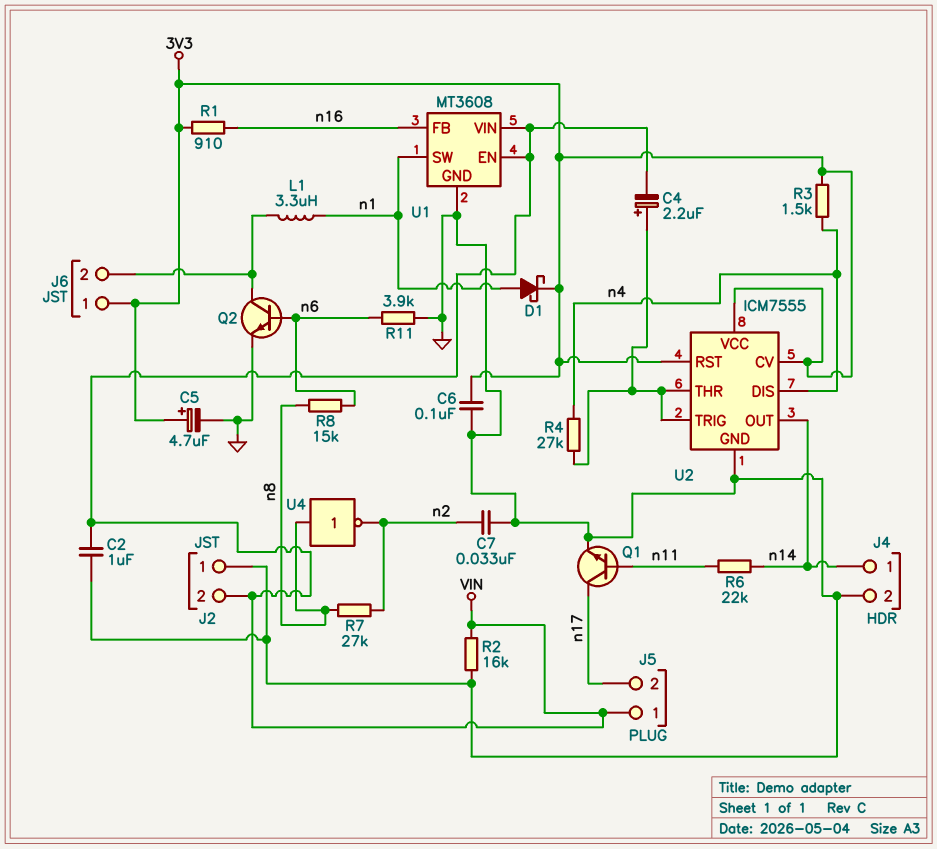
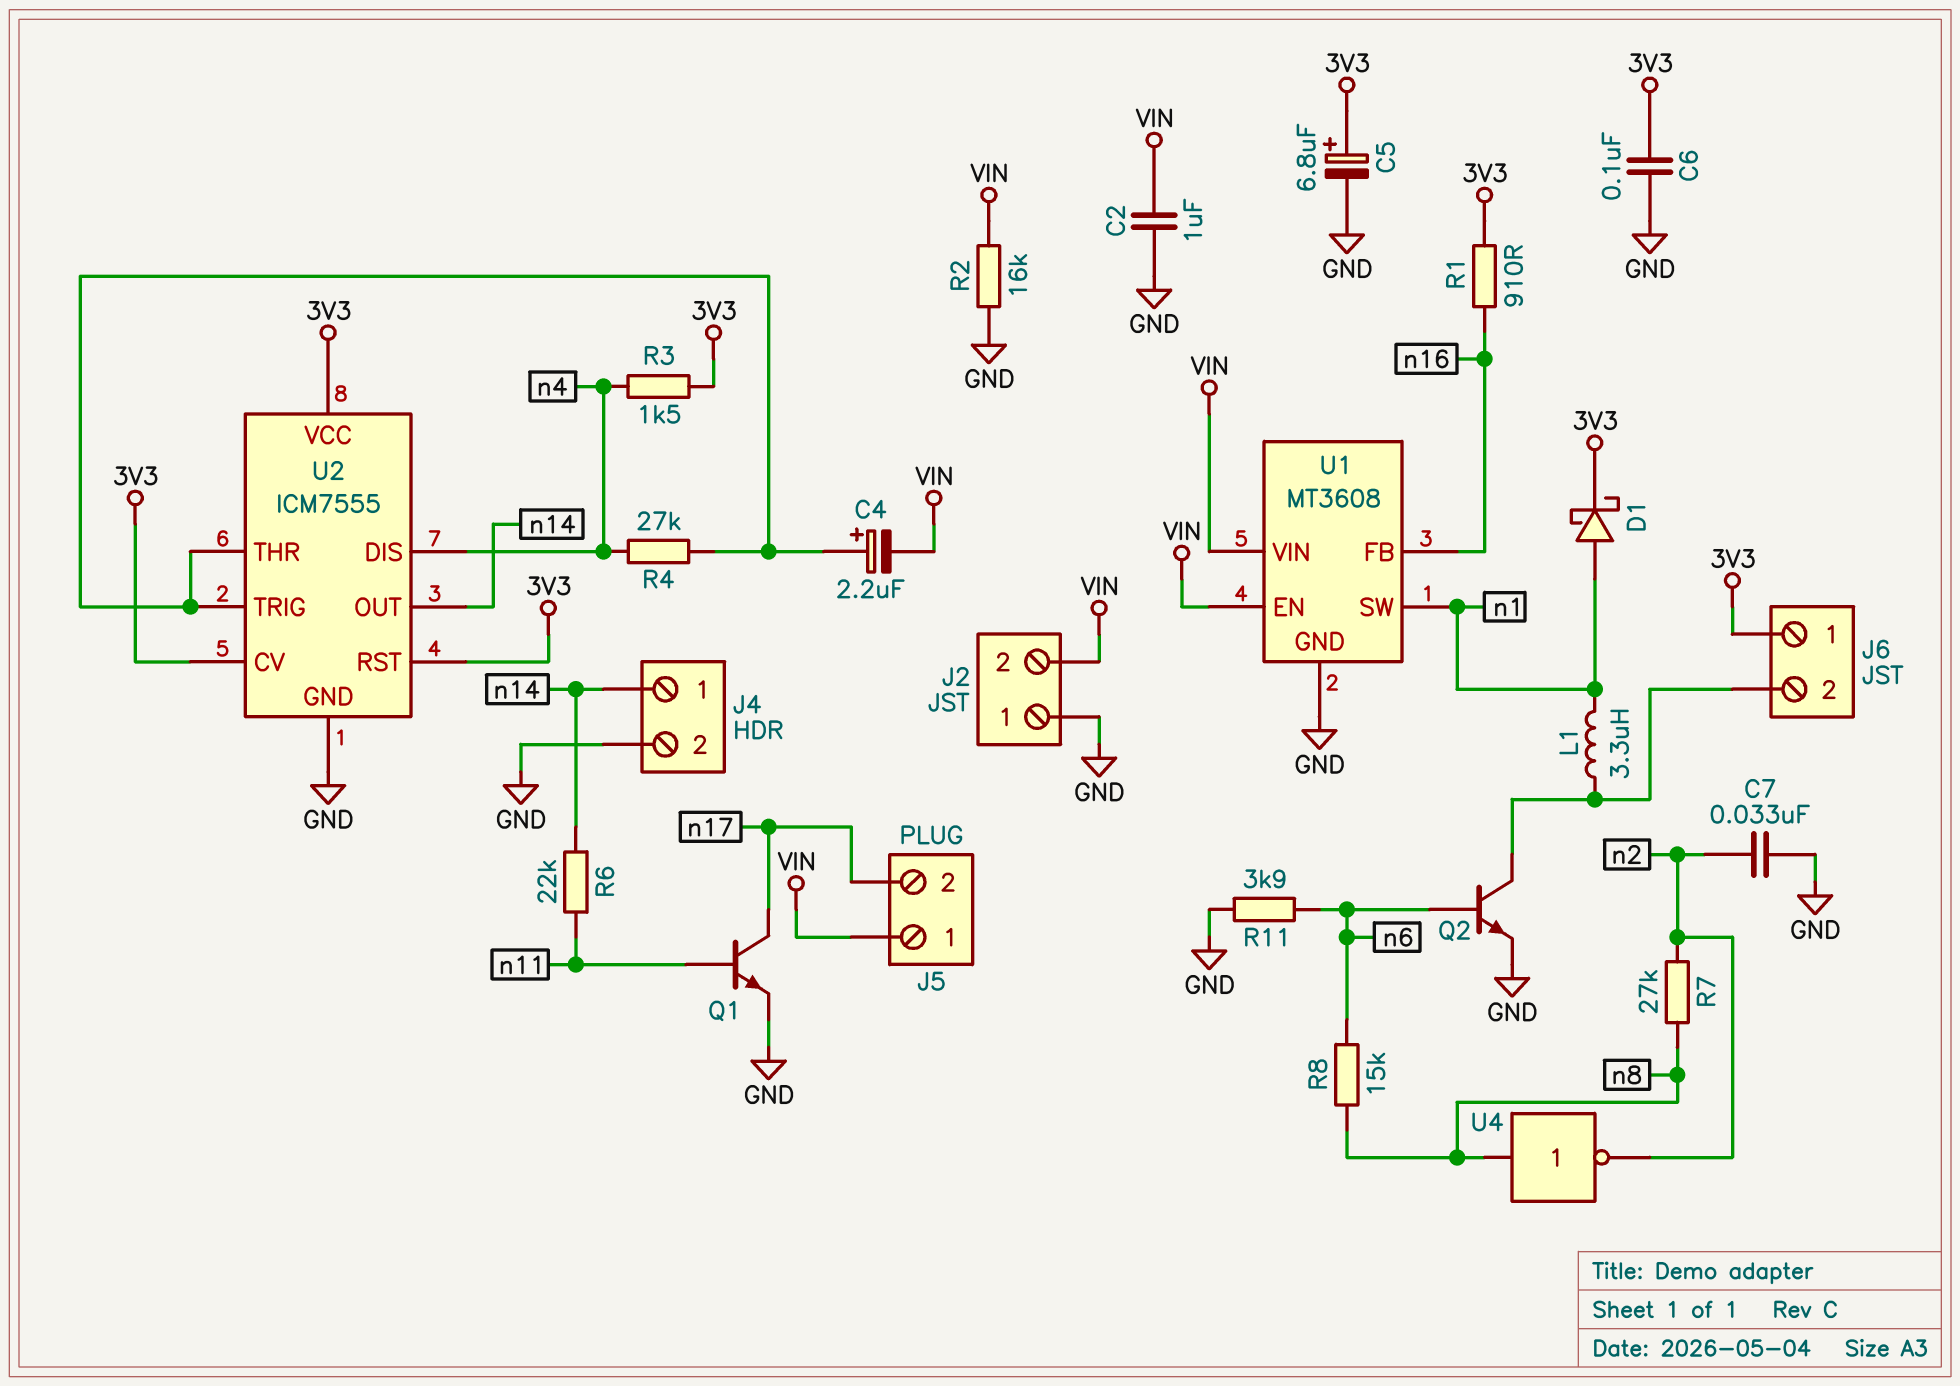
C5: 4.7uF (plus 3V3, minus GND) -> 6.8uF (plus 3V3, minus GND)

